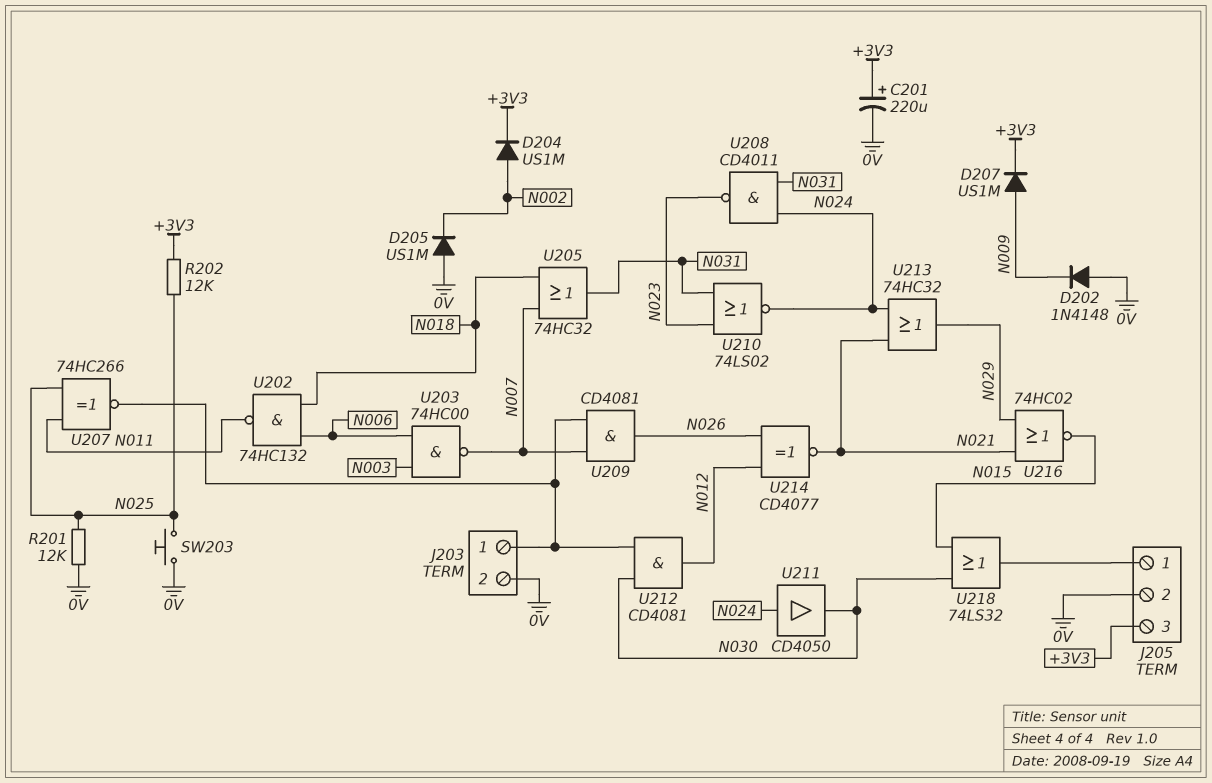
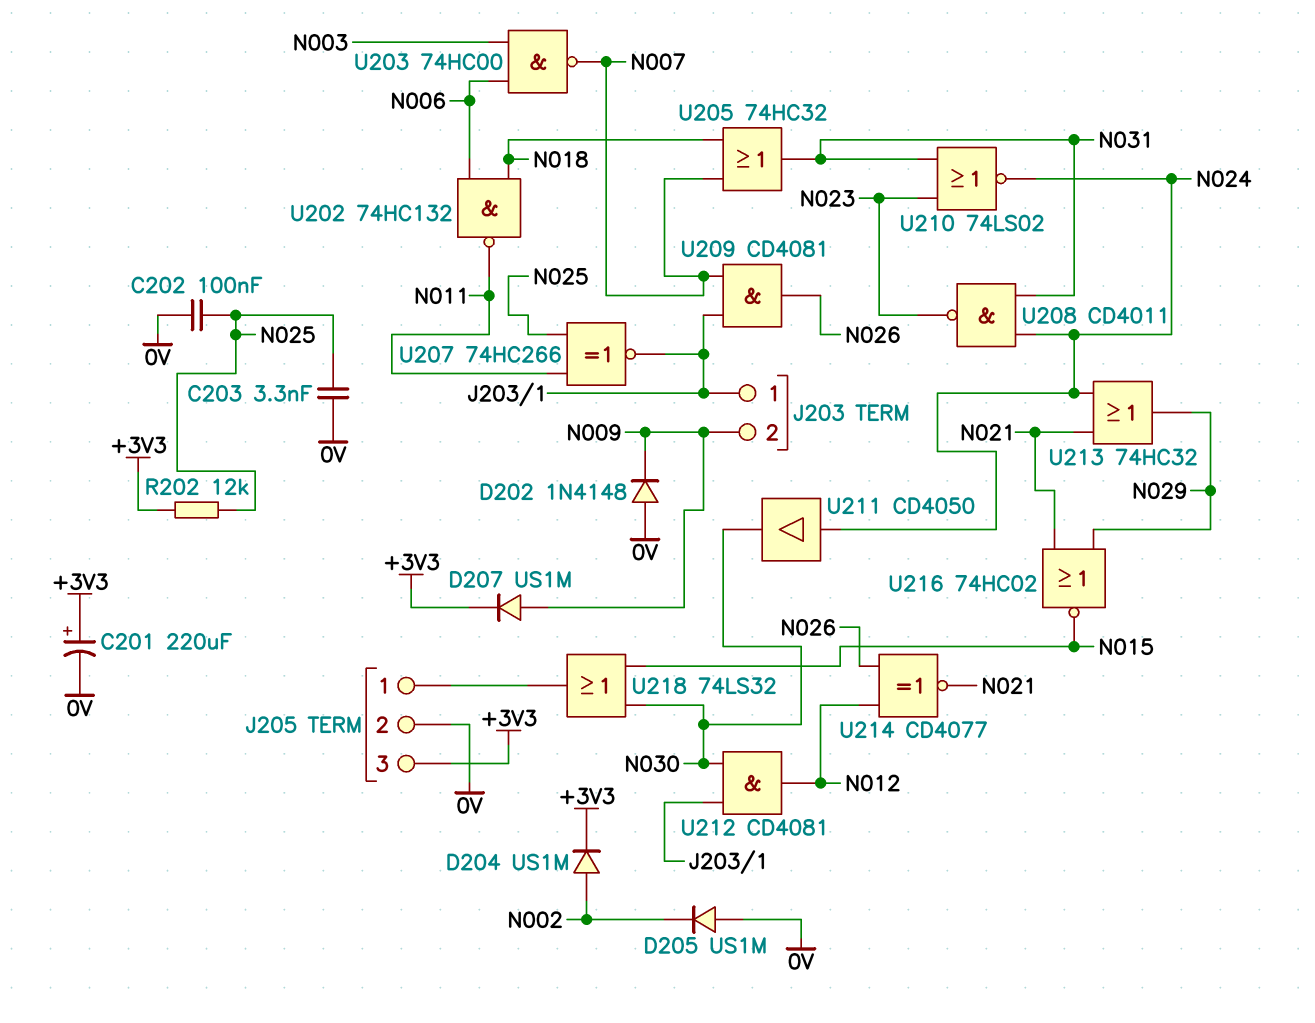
C202: none -> 100nF (0V, N025)
C203: none -> 3.3nF (0V, N025)
J203 pin 2: 0V -> N009
R201: 12k (0V, N025) -> none
SW203: button (0V, N025) -> none

